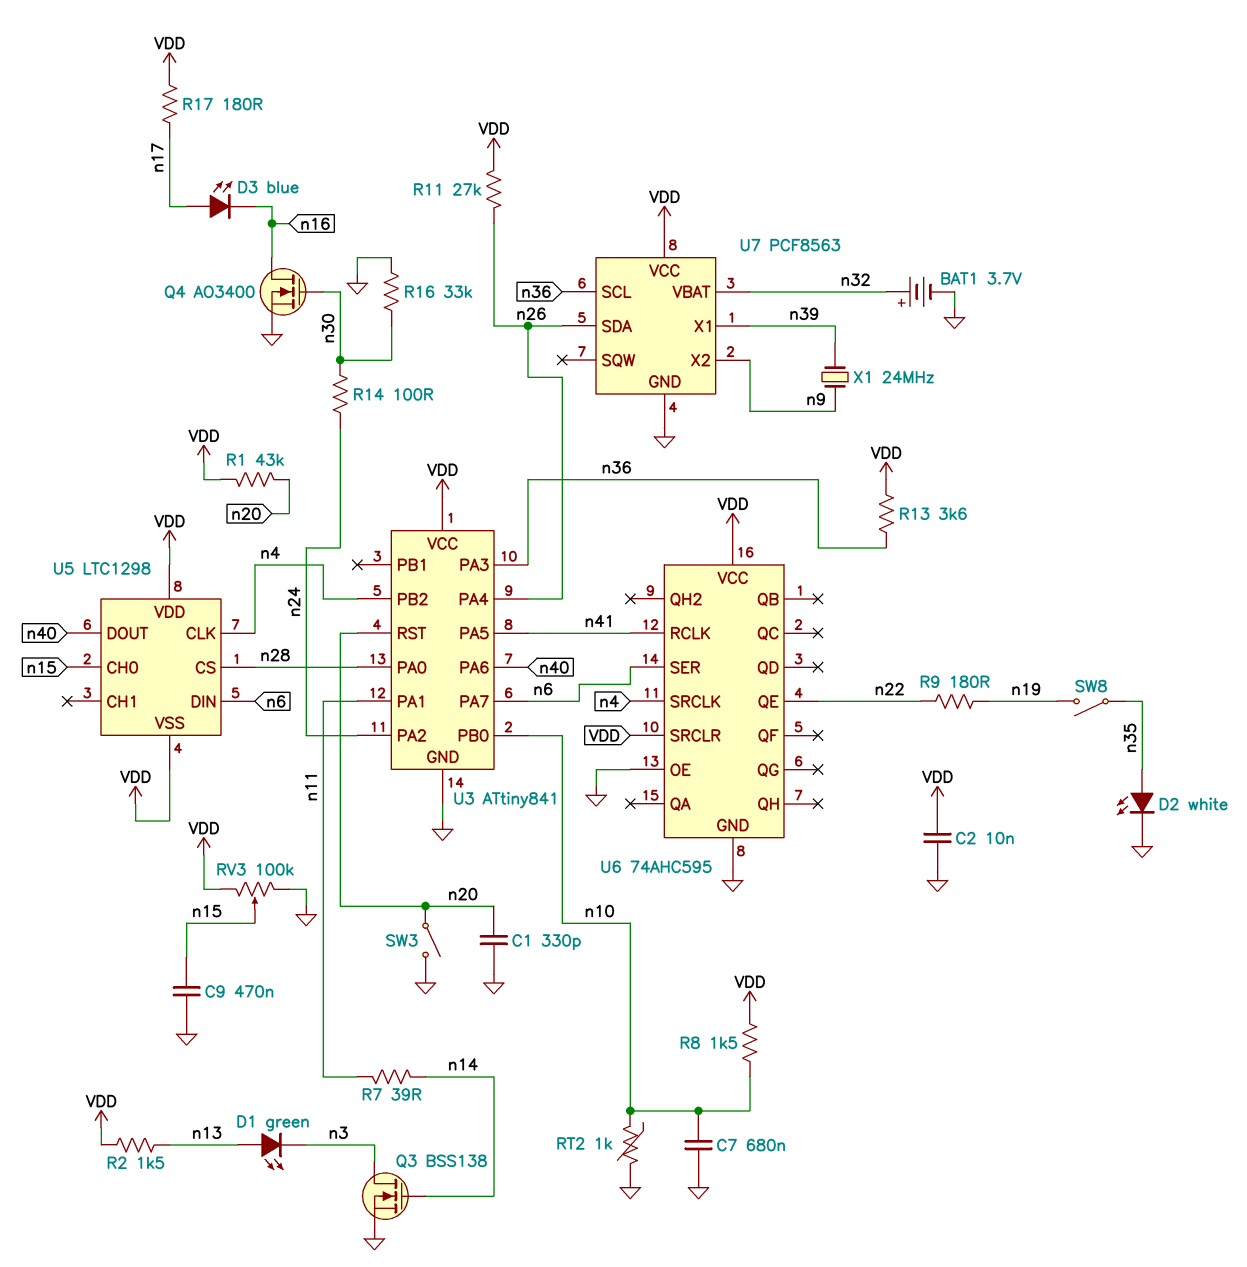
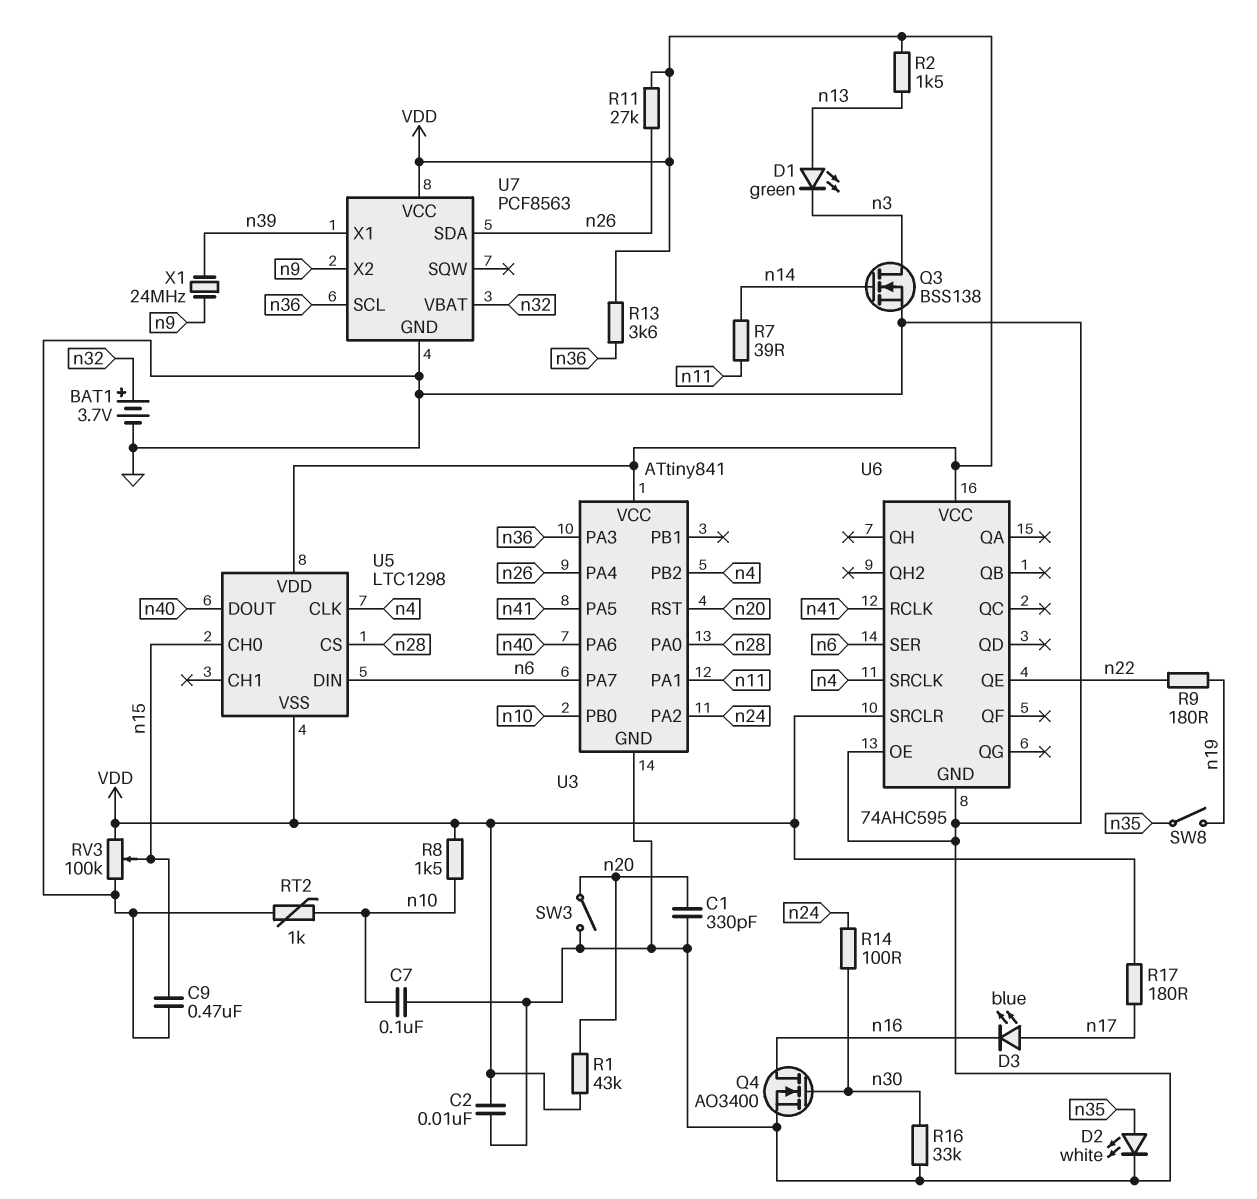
C7: 680nF (GND, n10) -> 100nF (GND, n10)

